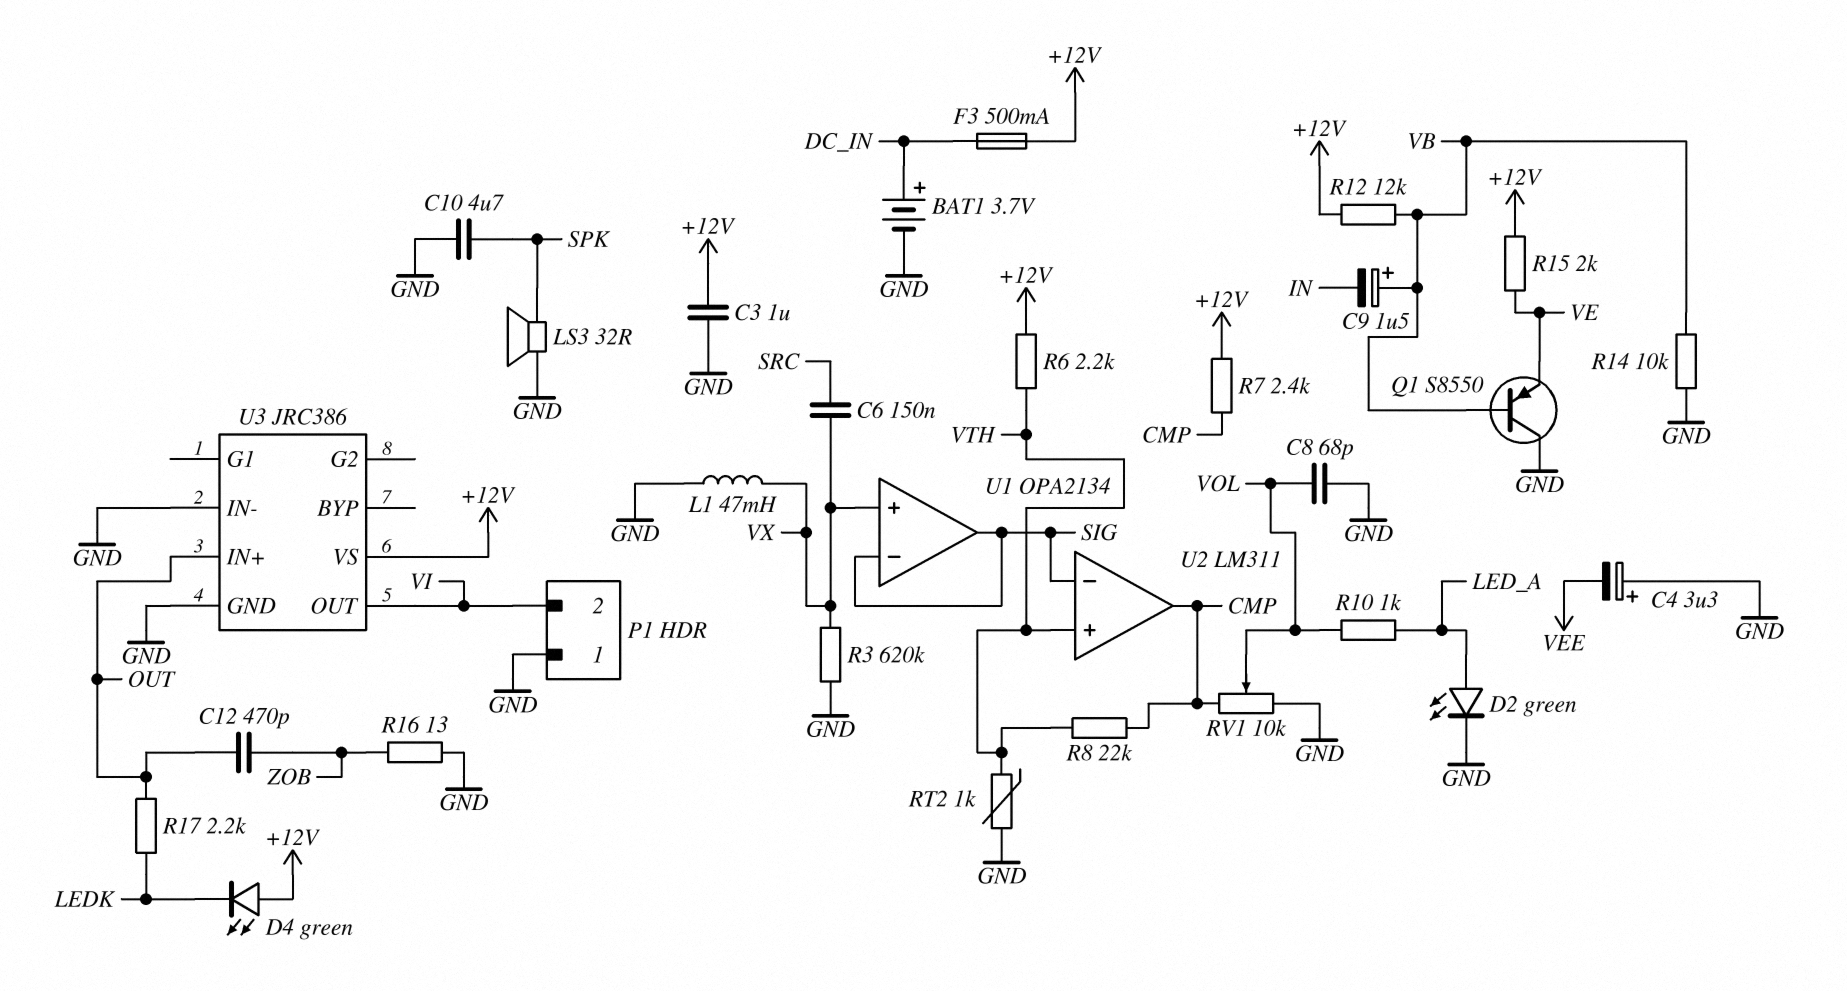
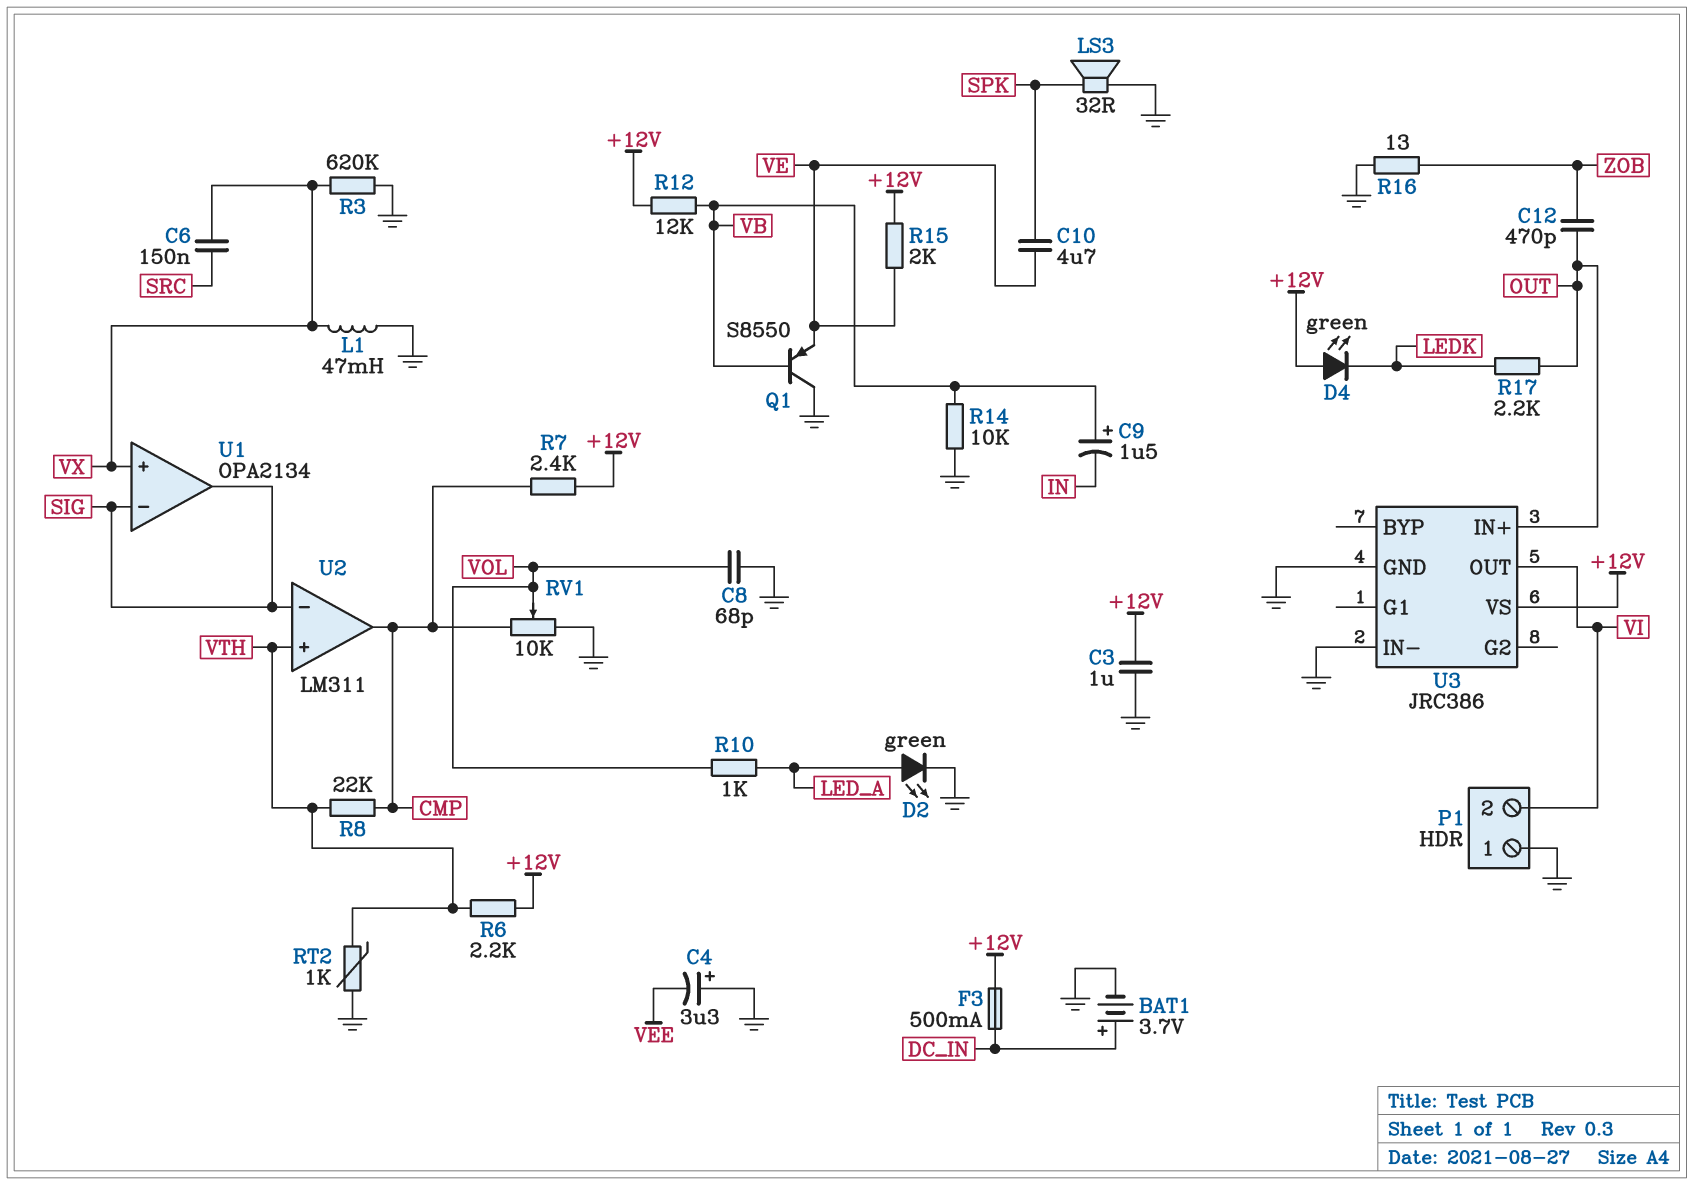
C10: 4.7uF (GND, SPK) -> 4.7uF (SPK, VE)

